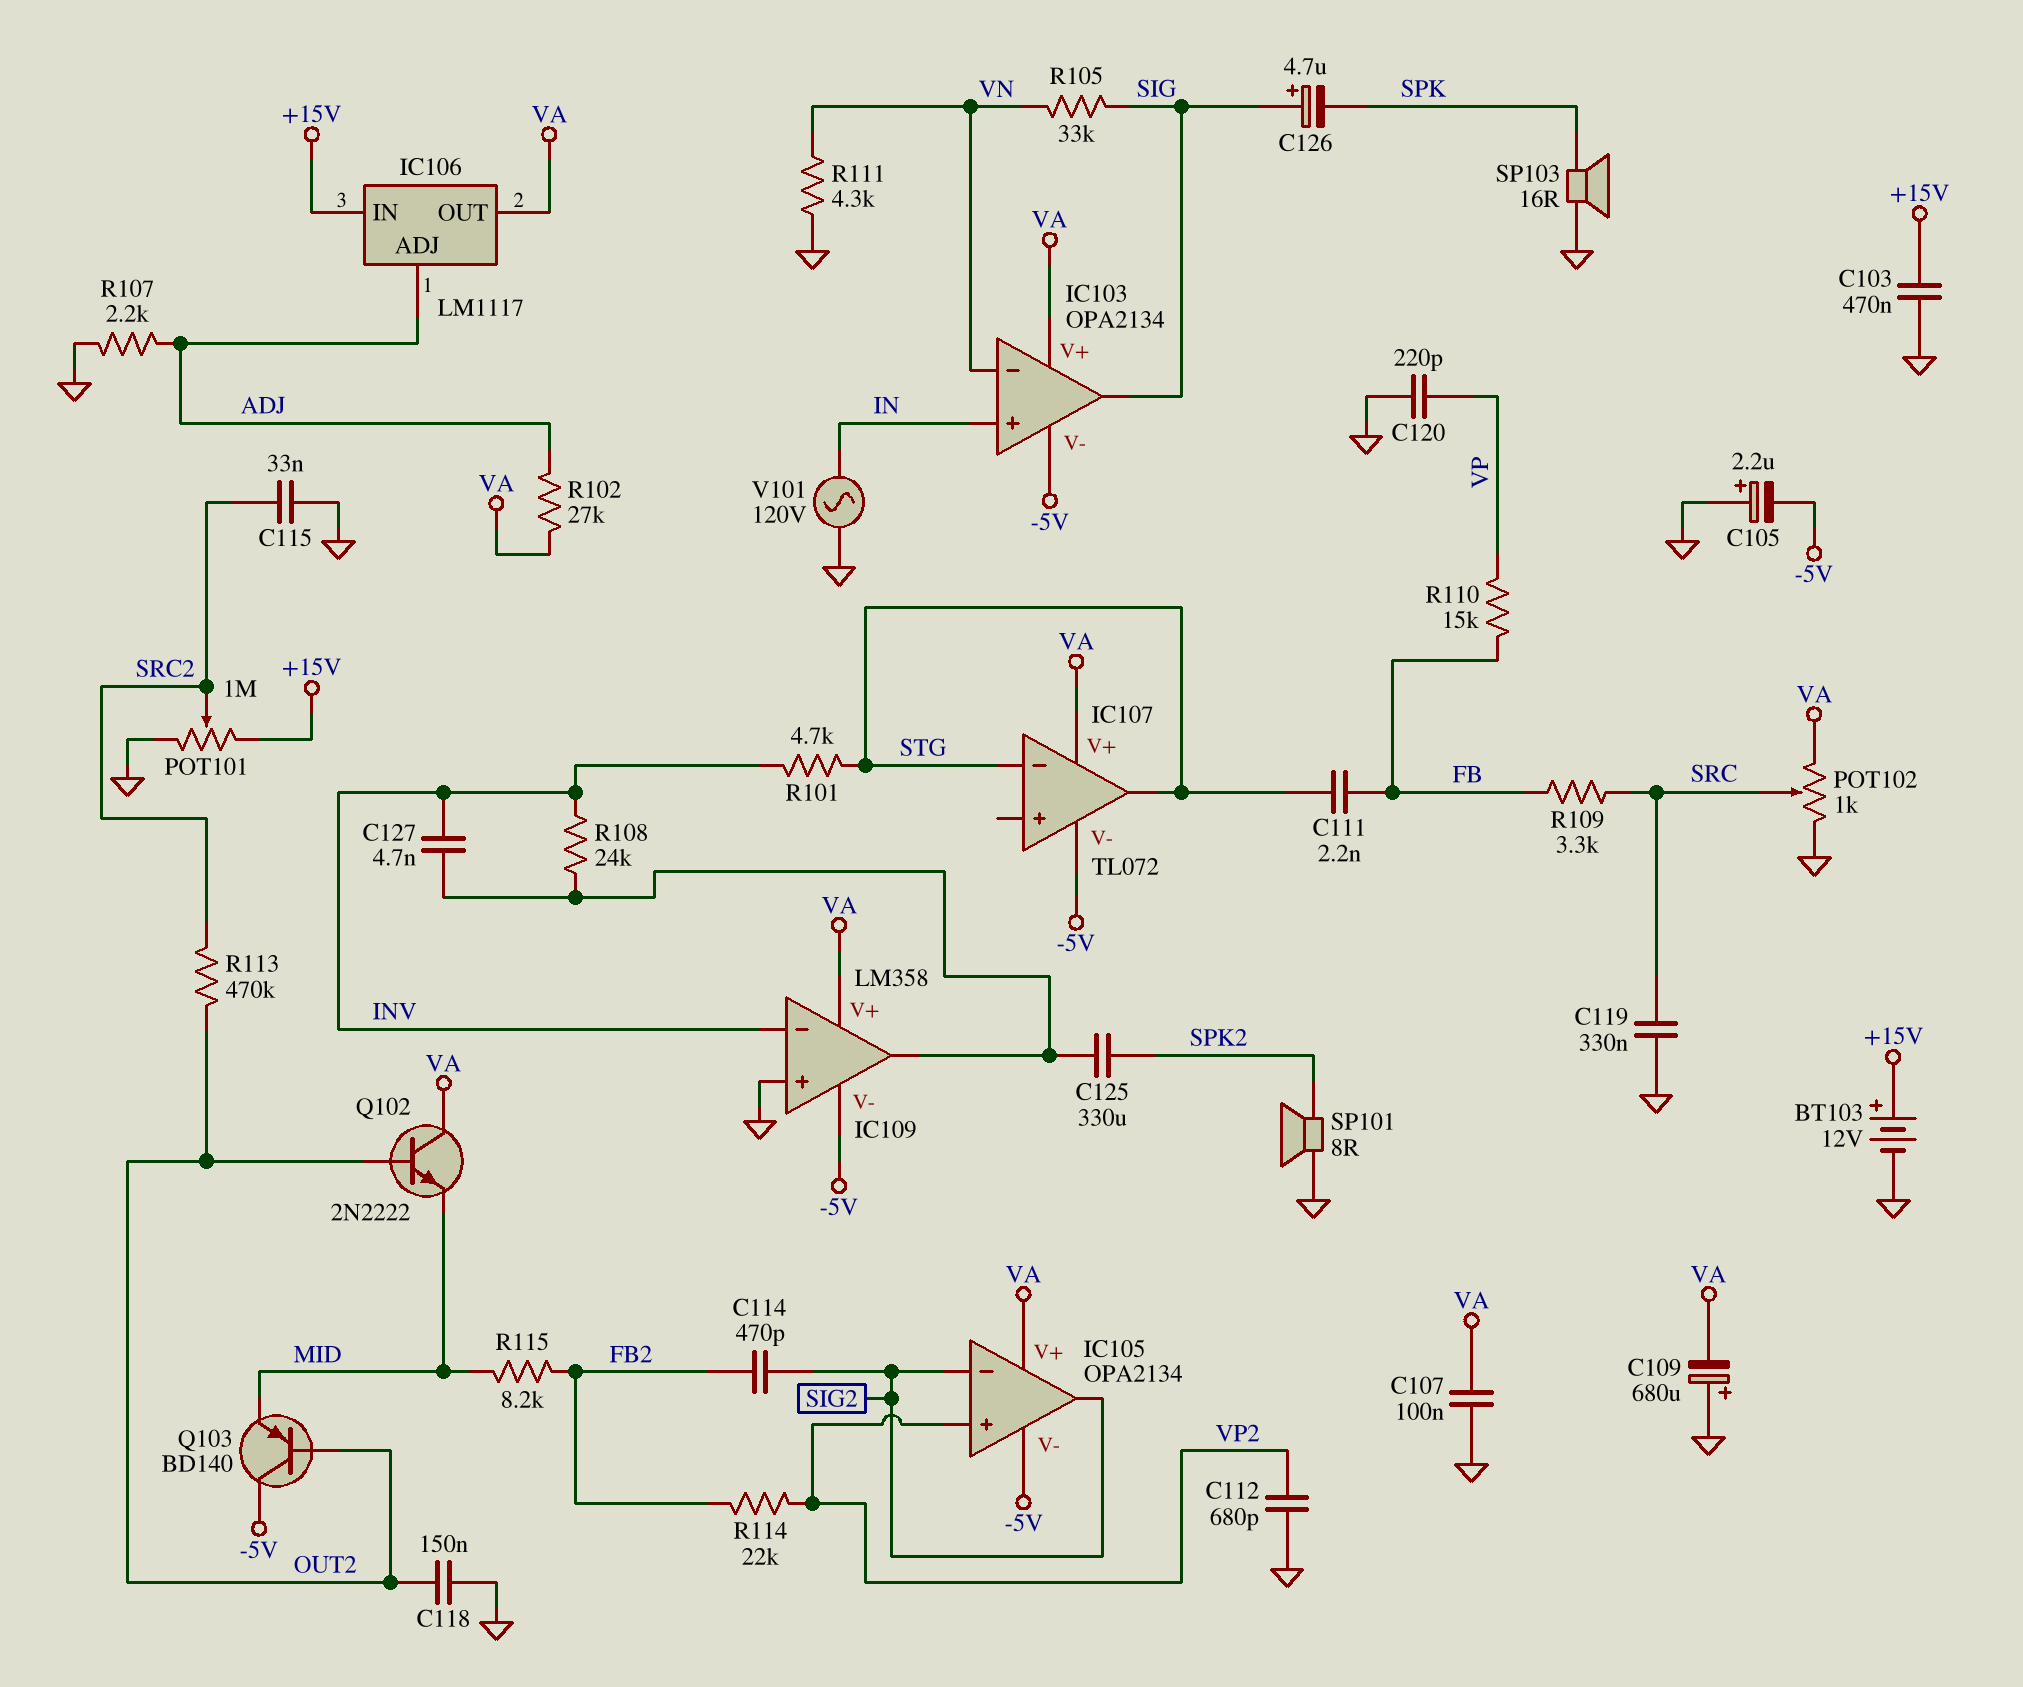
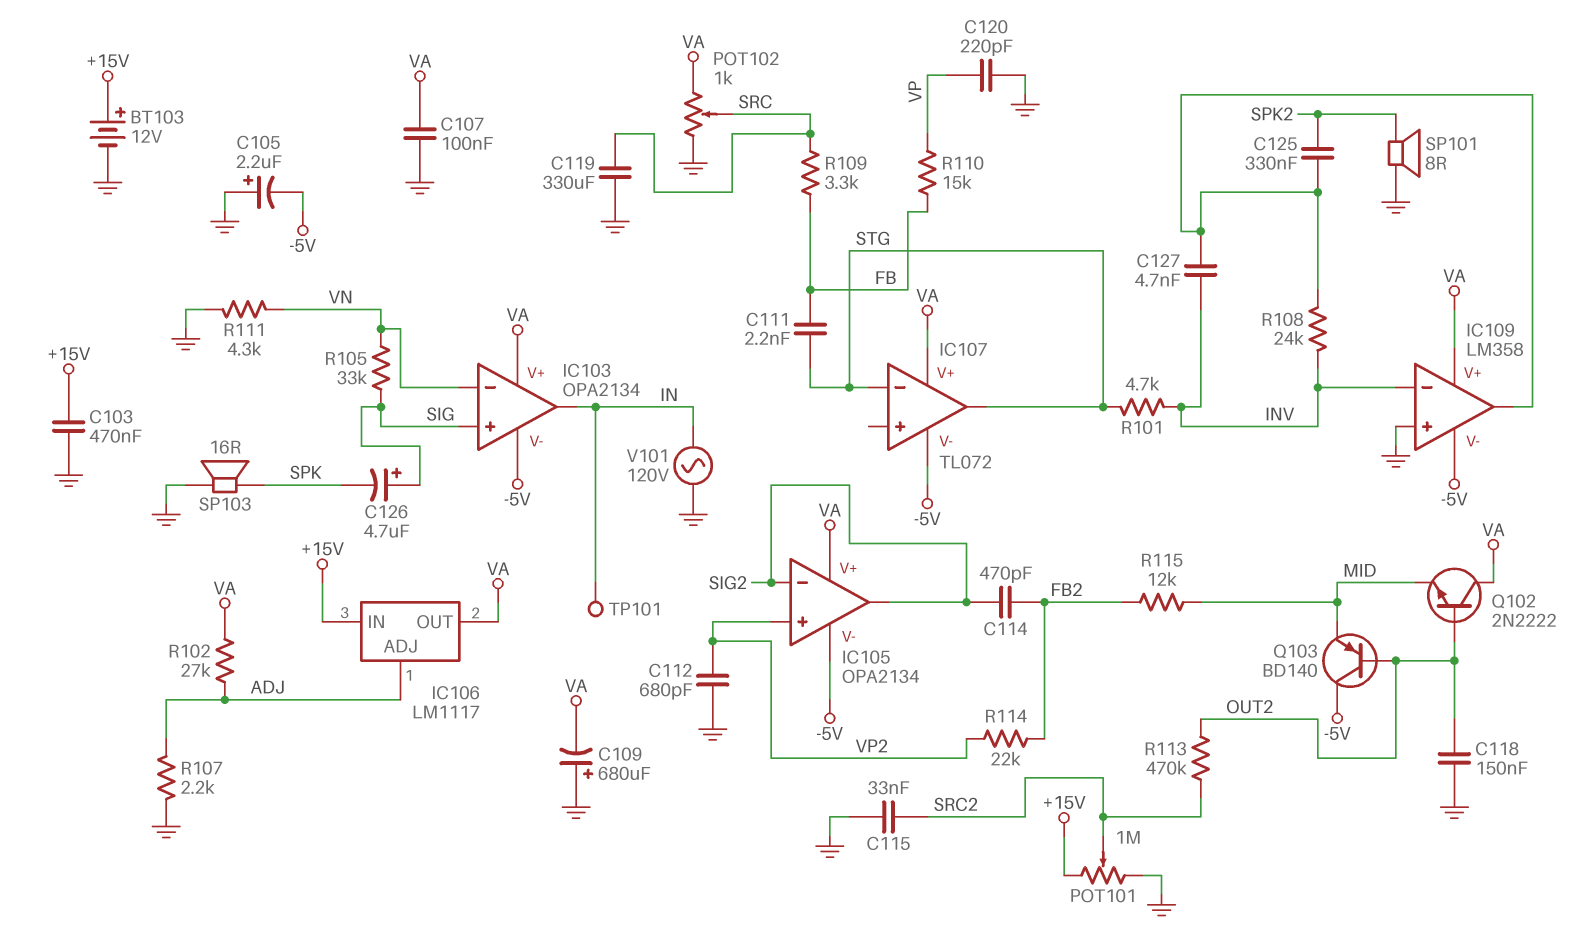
C119: 330nF (GND, SRC) -> 330uF (GND, SRC)
C125: 330uF (IC109/out, SPK2) -> 330nF (IC109/out, SPK2)
IC103 pin in+: IN -> SIG
IC103 pin out: SIG -> IN
R115: 8.2k (FB2, MID) -> 12k (FB2, MID)
TP101: none -> test point (IN)

